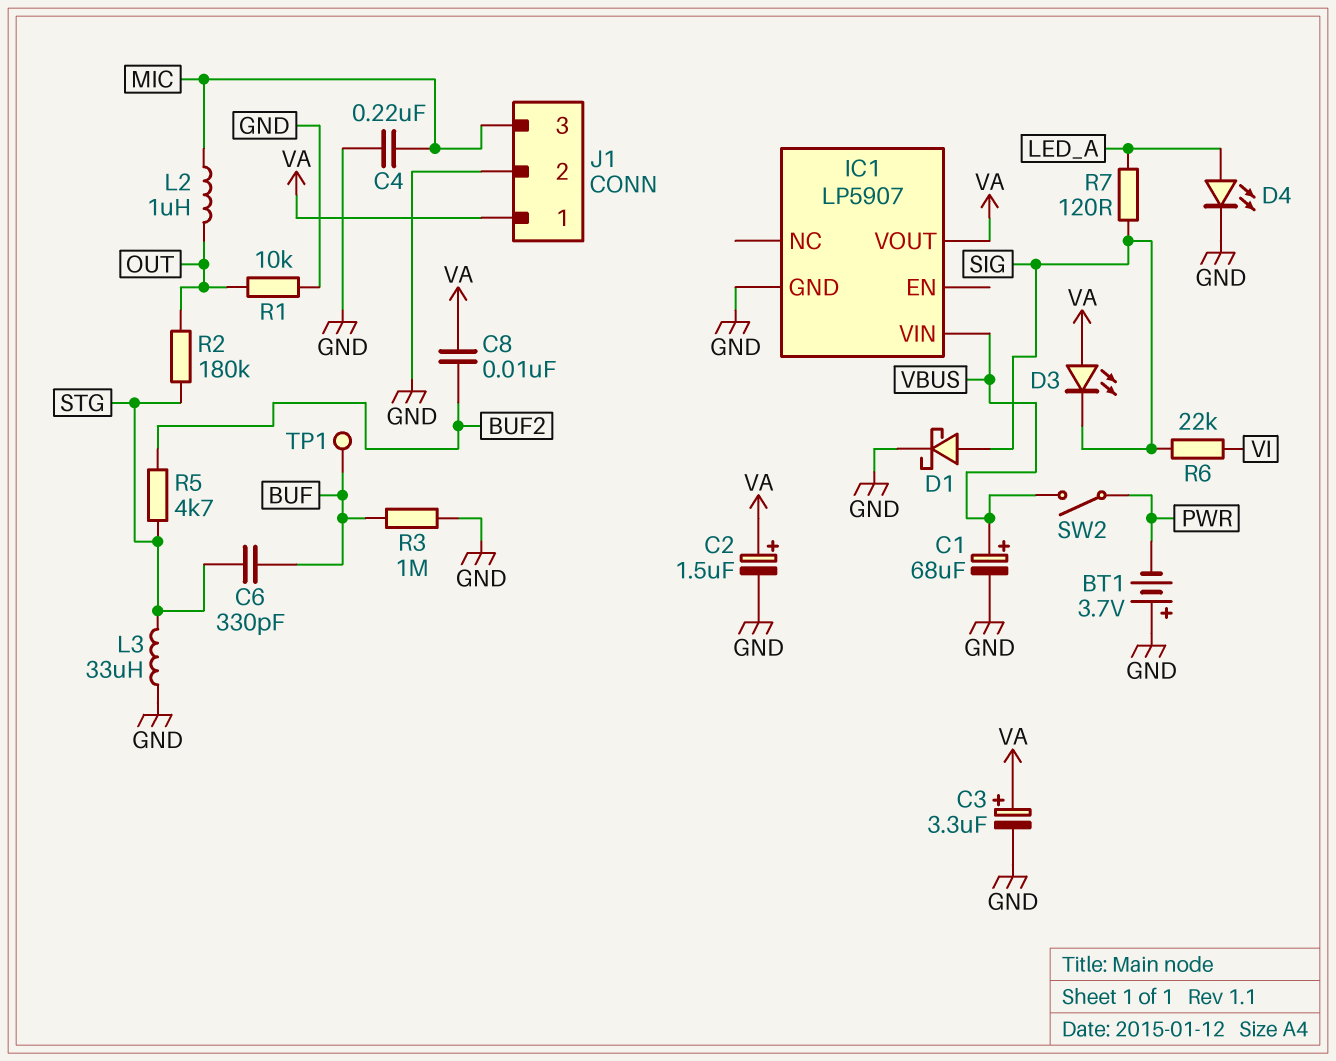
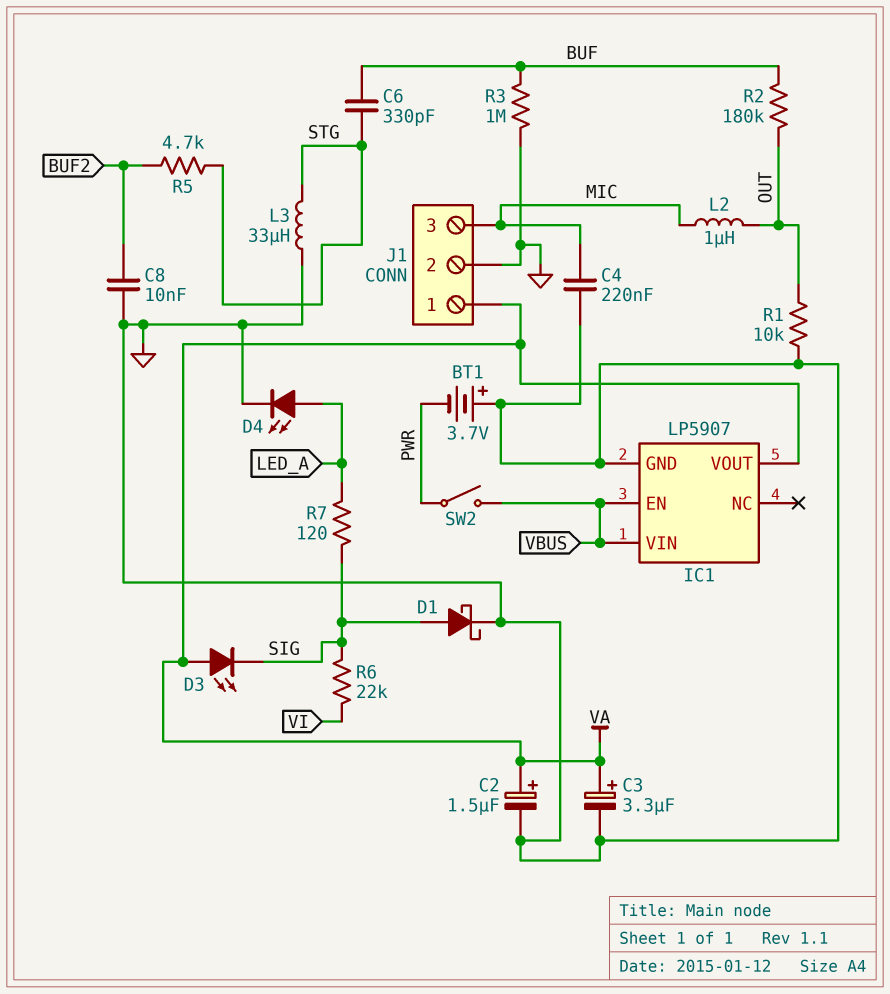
C1: 68uF (plus VBUS, minus GND) -> none
C8: 10nF (BUF2, VA) -> 10nF (BUF2, GND)
IC1 pin EN: none -> VBUS
R2: 180k (OUT, STG) -> 180k (BUF, OUT)
TP1: test point (BUF) -> none

